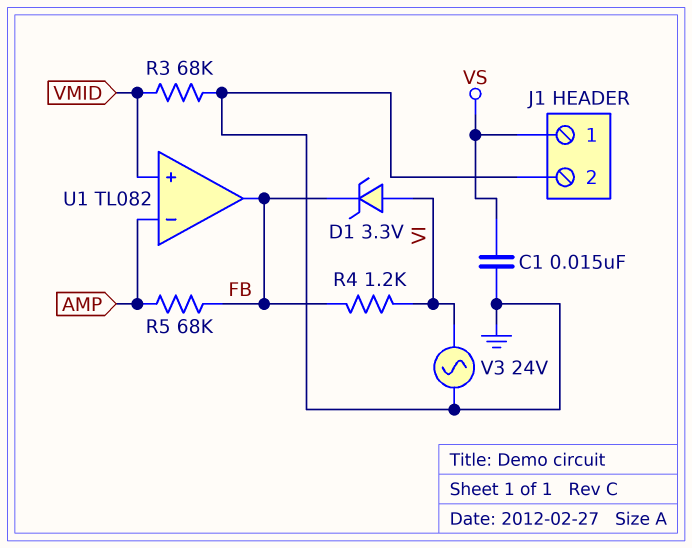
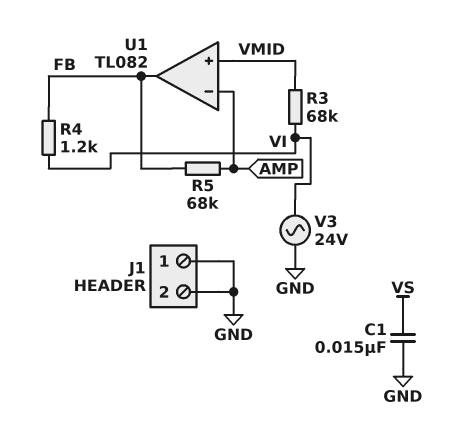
D1: zener 3.3V (A VI, K FB) -> none
J1 pin 1: VS -> GND
R3: 68k (GND, VMID) -> 68k (VI, VMID)

